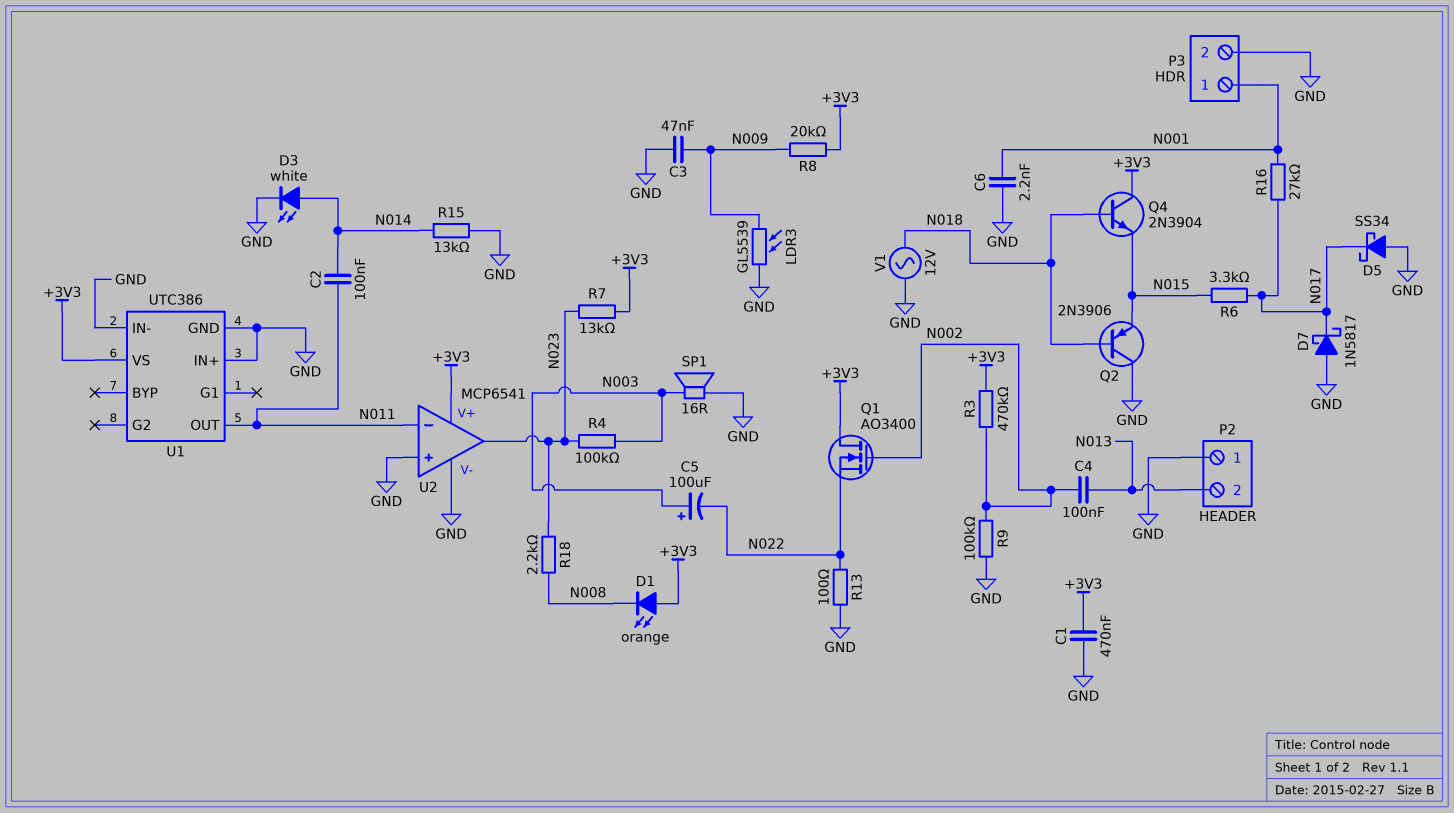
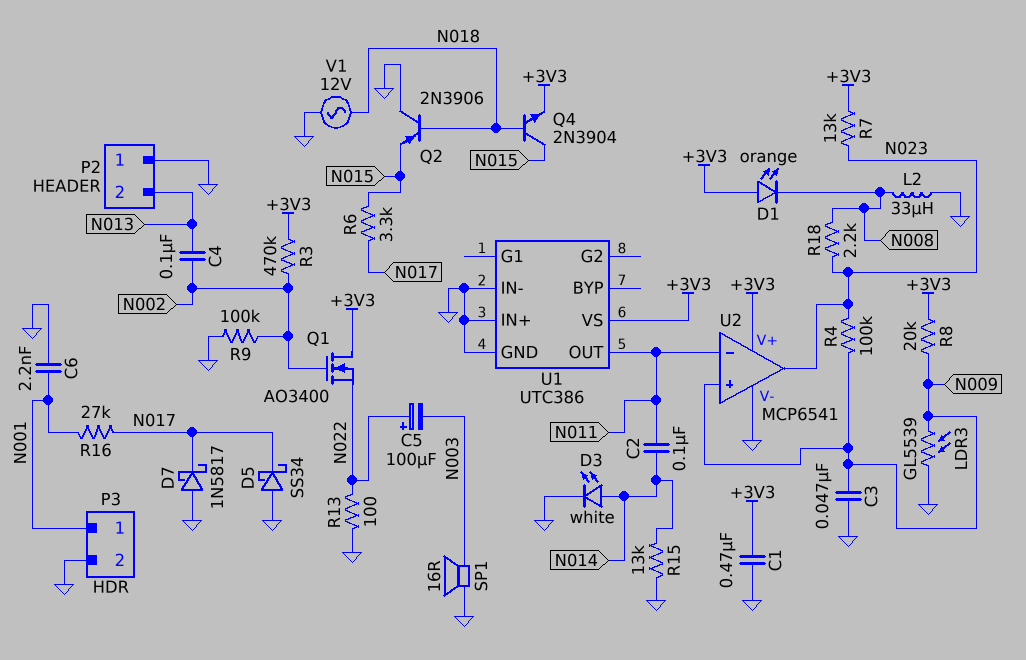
C5: 100uF (plus N003, minus N022) -> 100uF (plus N022, minus N003)
L2: none -> 33uH (GND, N008)
Q4: NPN 2N3904 (B N018, C +3V3, E N015) -> NPN 2N3904 (B N018, C N015, E +3V3)
R4: 100k (N003, N023) -> 100k (N009, N023)
U2 pin in+: GND -> N009

